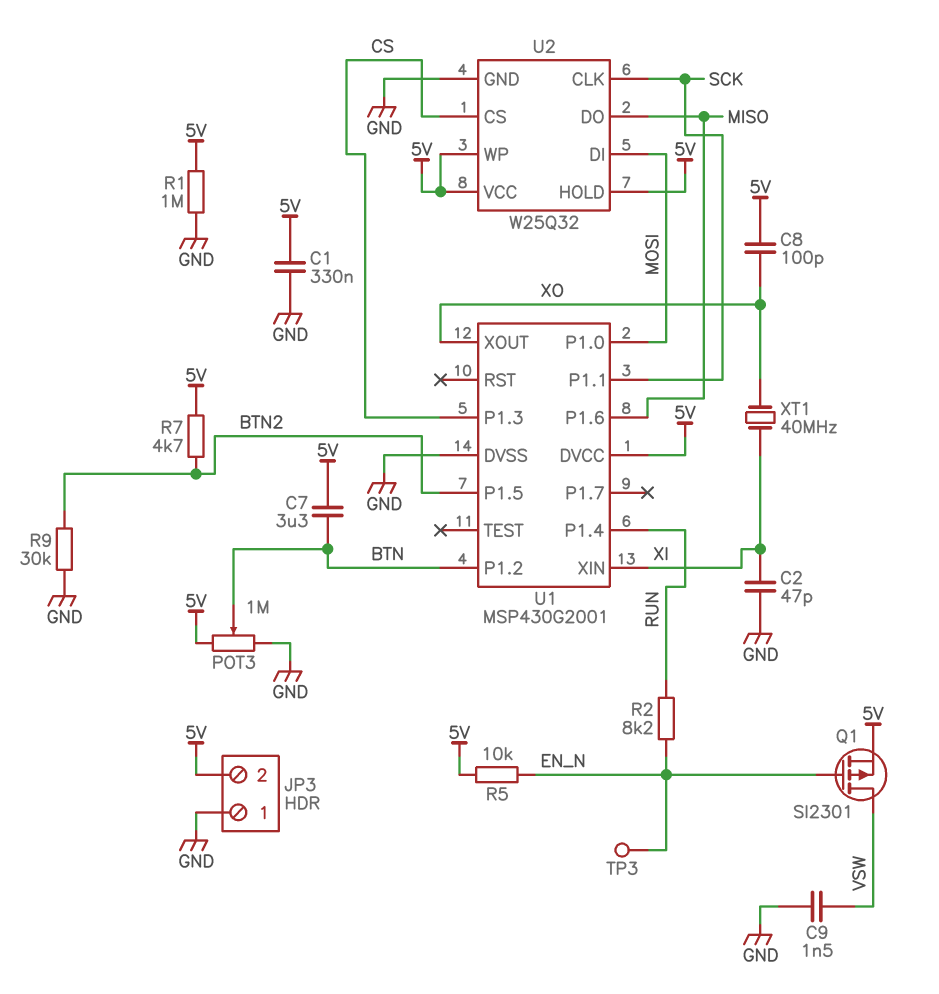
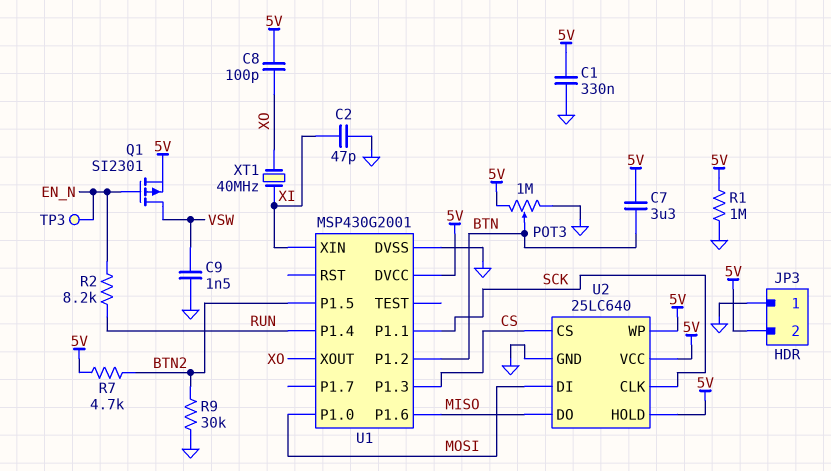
R5: 10k (5V, EN_N) -> none
U2: W25Q32 -> 25LC640

